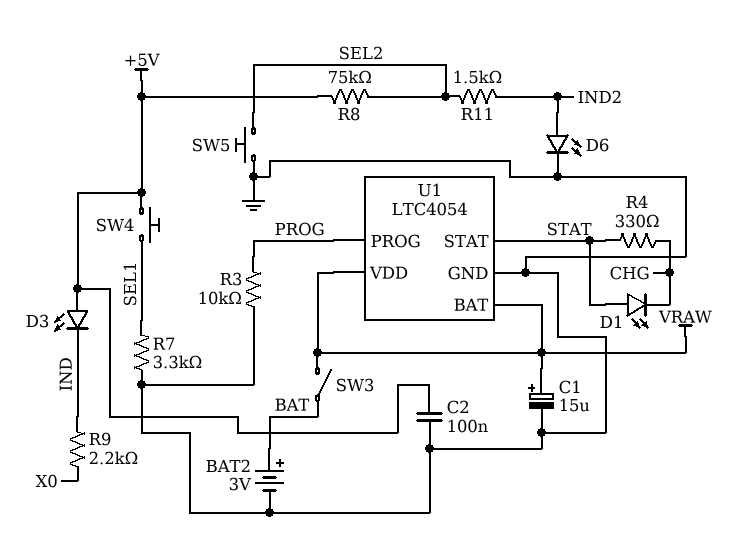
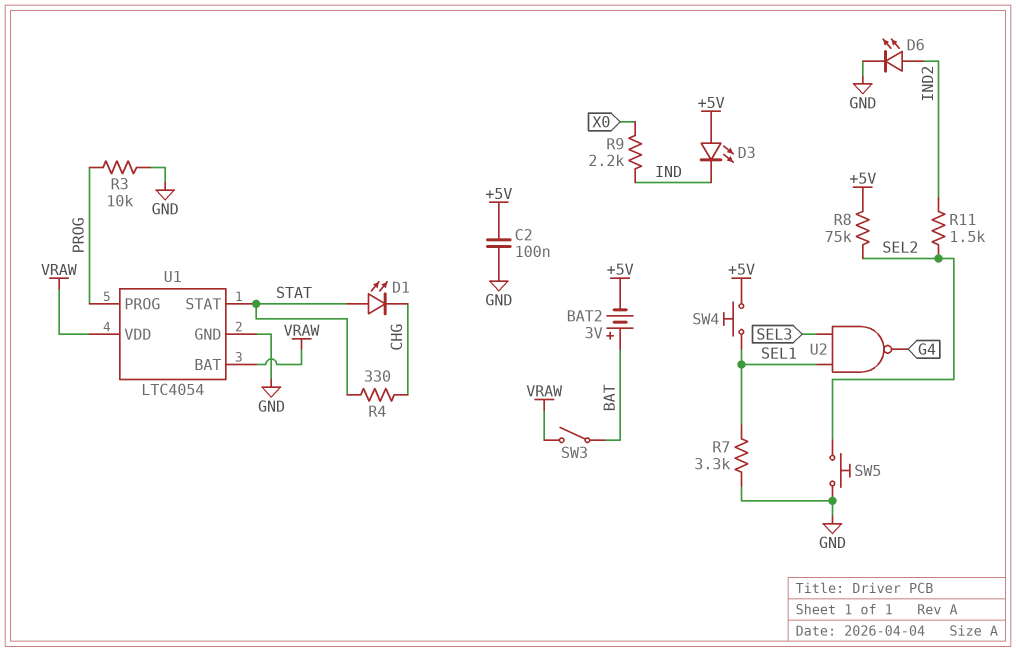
BAT2: 3V (plus BAT, minus GND) -> 3V (plus BAT, minus +5V)
C1: 15uF (plus VRAW, minus GND) -> none
U2: none -> NAND (in SEL1, in SEL3, out G4)

